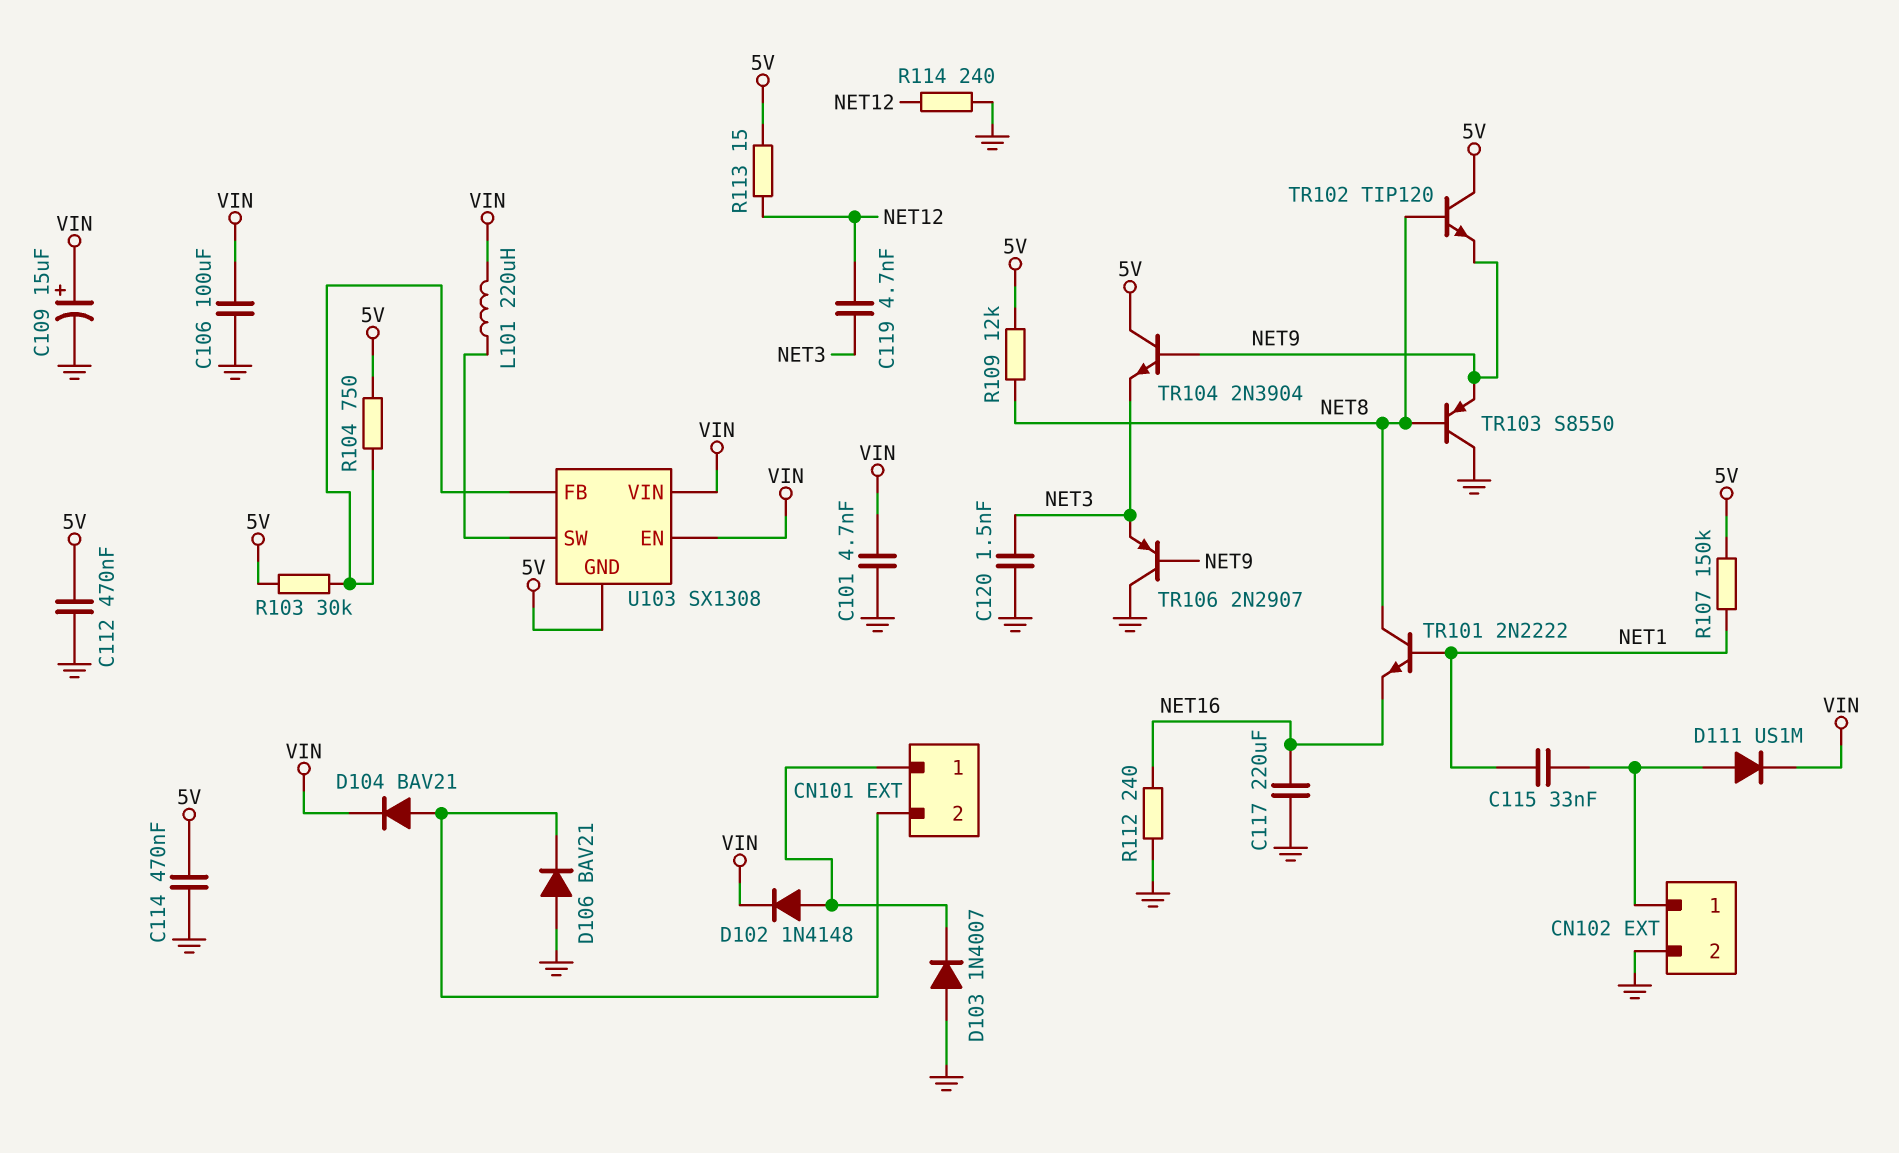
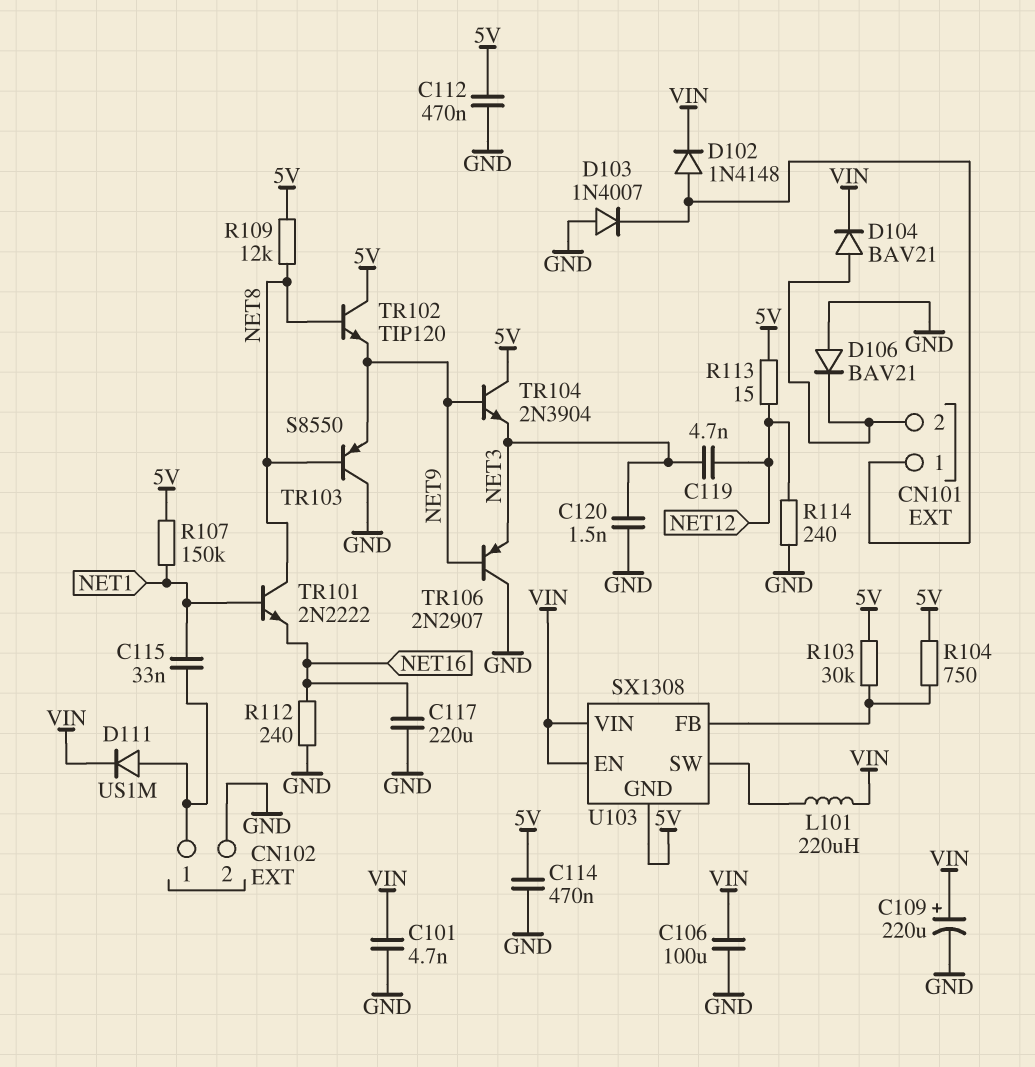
C109: 15uF (plus VIN, minus GND) -> 220uF (plus VIN, minus GND)

